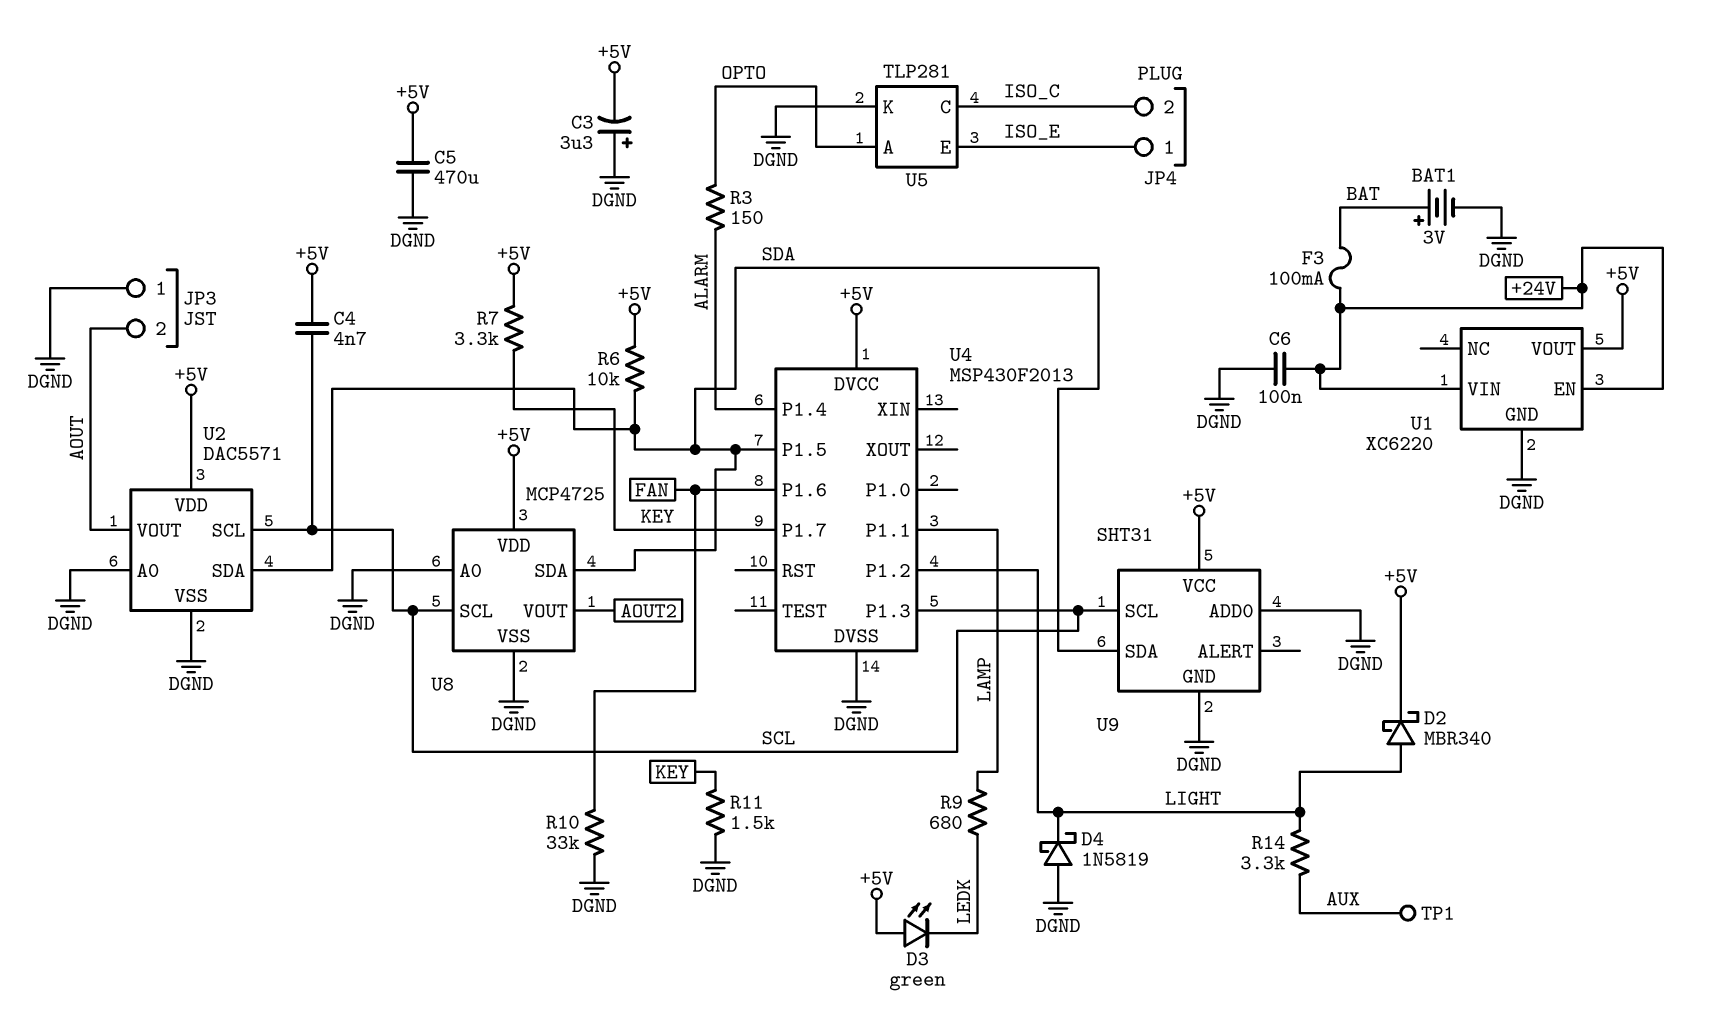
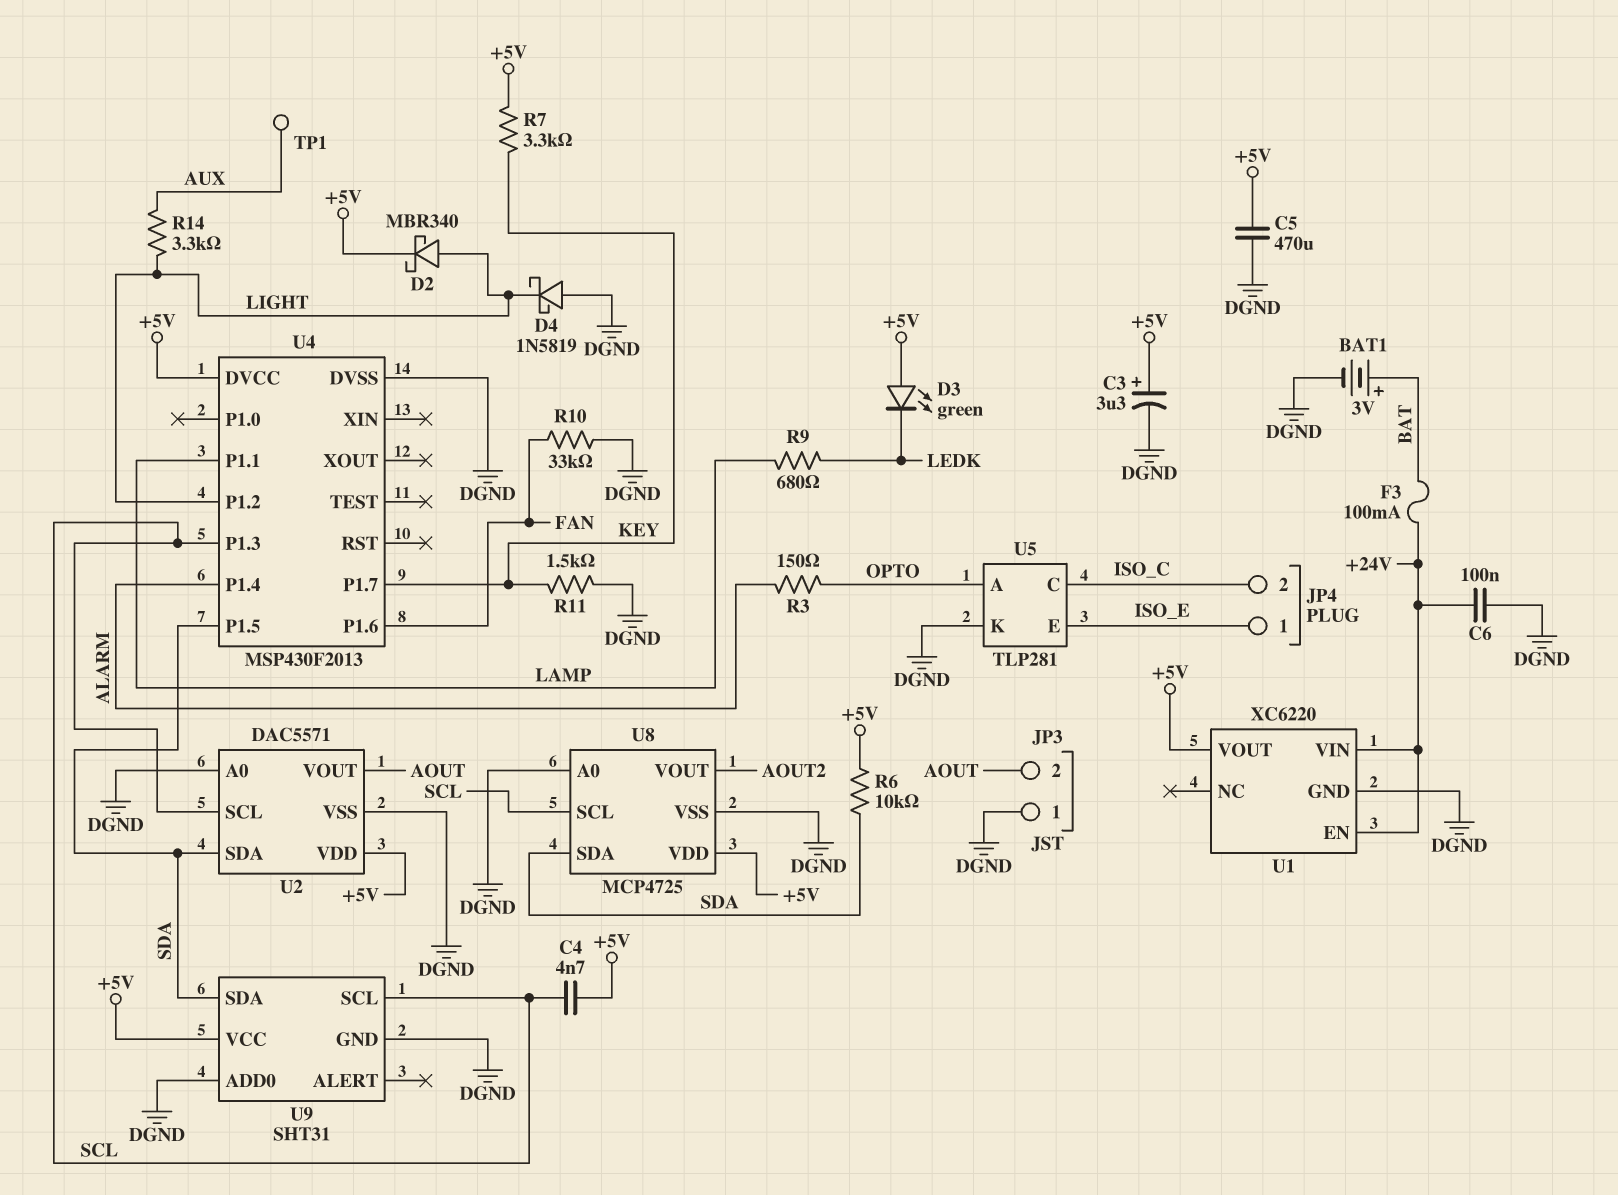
C3: 3.3uF (plus DGND, minus +5V) -> 3.3uF (plus +5V, minus DGND)

